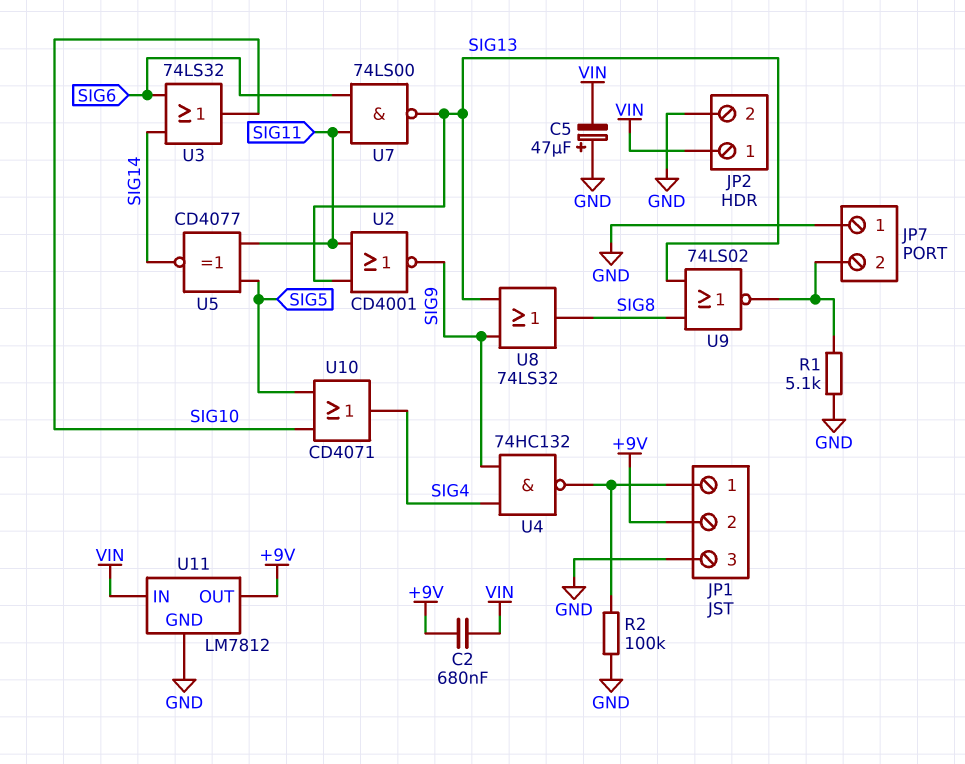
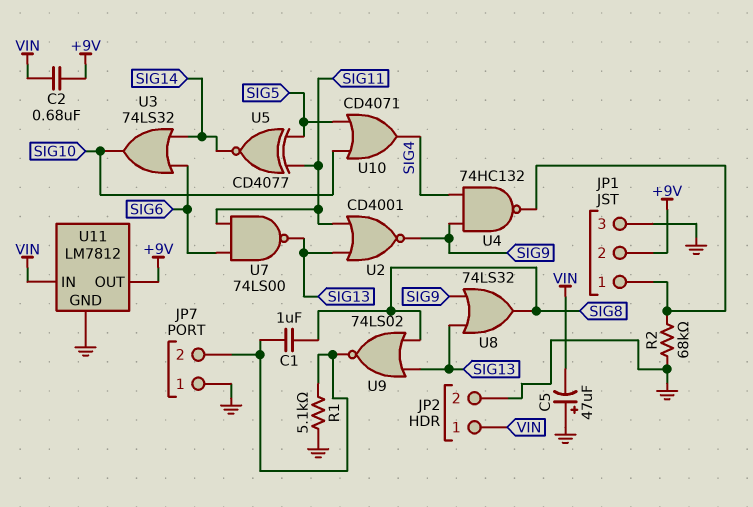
C1: none -> 1uF (JP7/2, SIG8)
R2: 100k (GND, JP1/1) -> 68k (GND, JP1/1)

